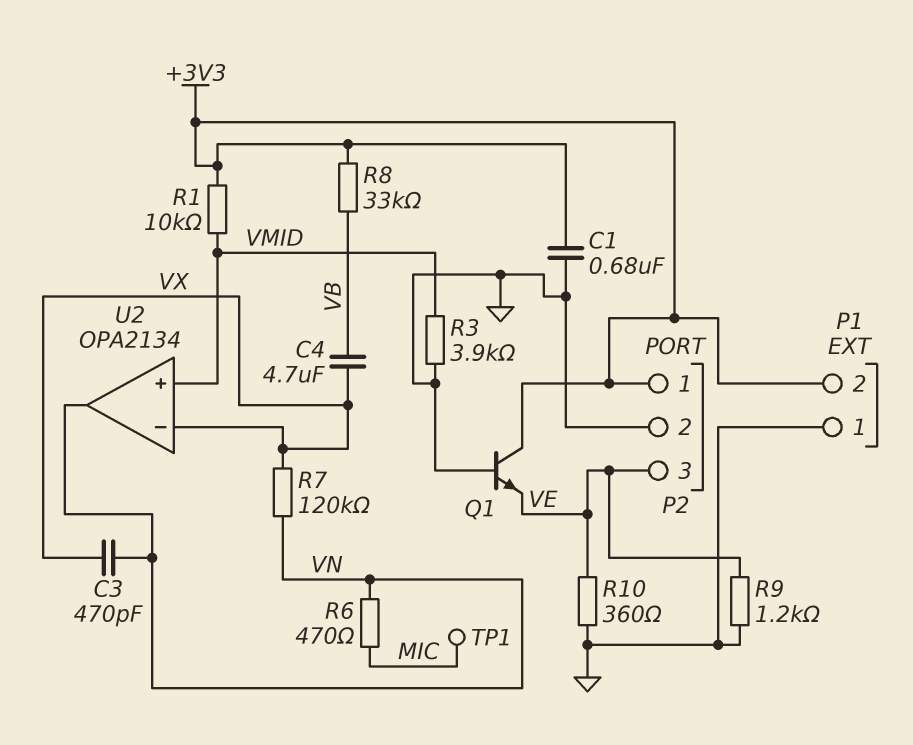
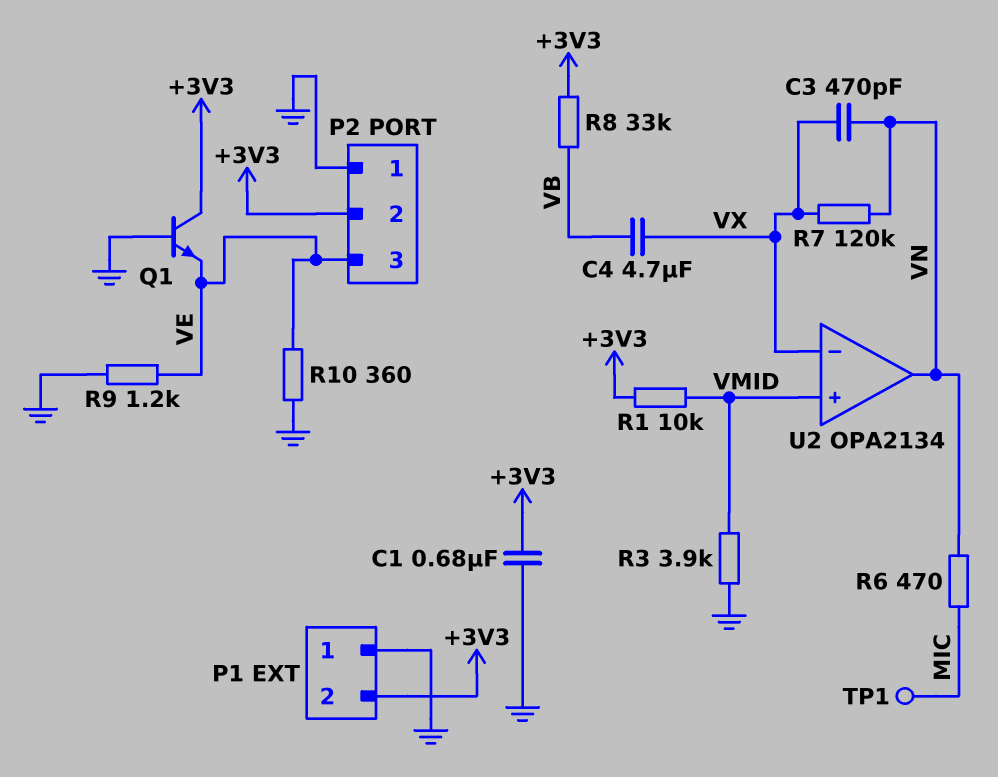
P2 pin 1: +3V3 -> GND
P2 pin 2: GND -> +3V3

